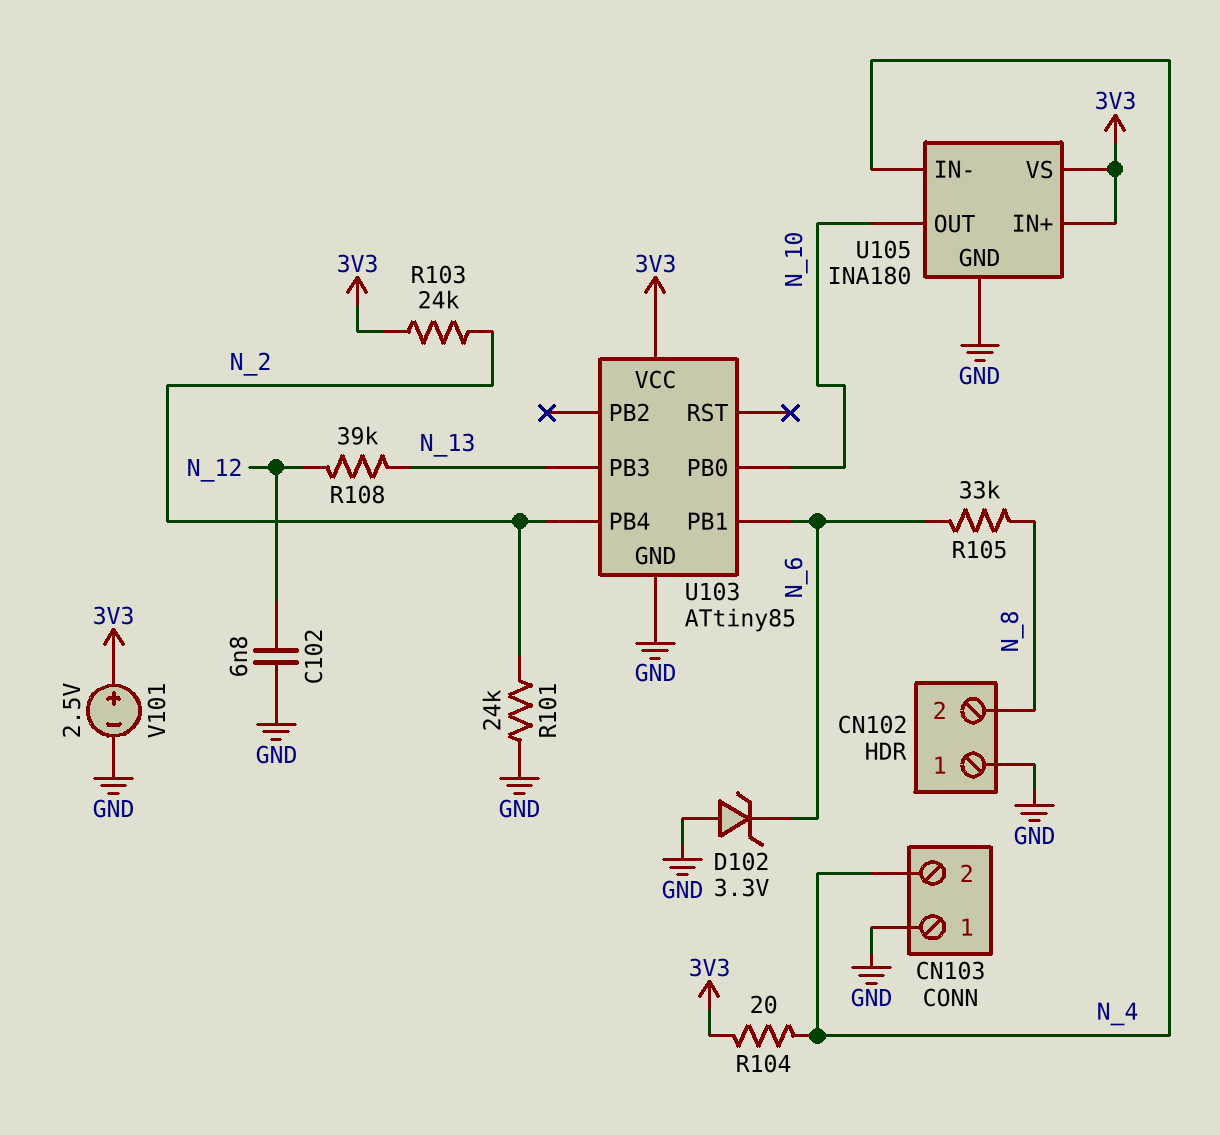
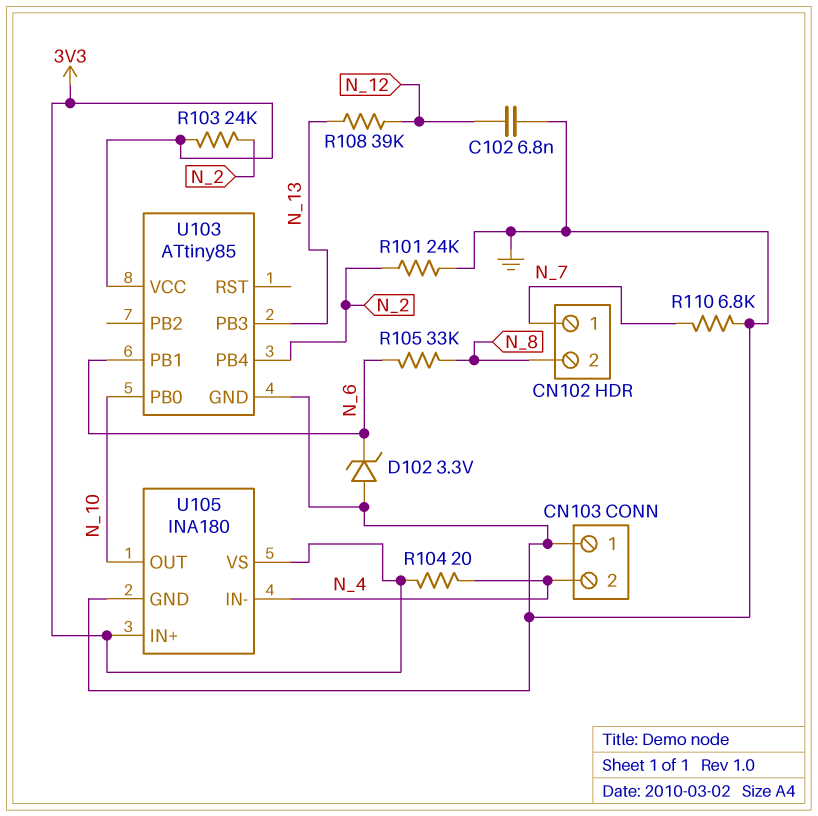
CN102 pin 1: GND -> N_7
R110: none -> 6.8k (GND, N_7)
V101: 2.5V (plus 3V3, minus GND) -> none

